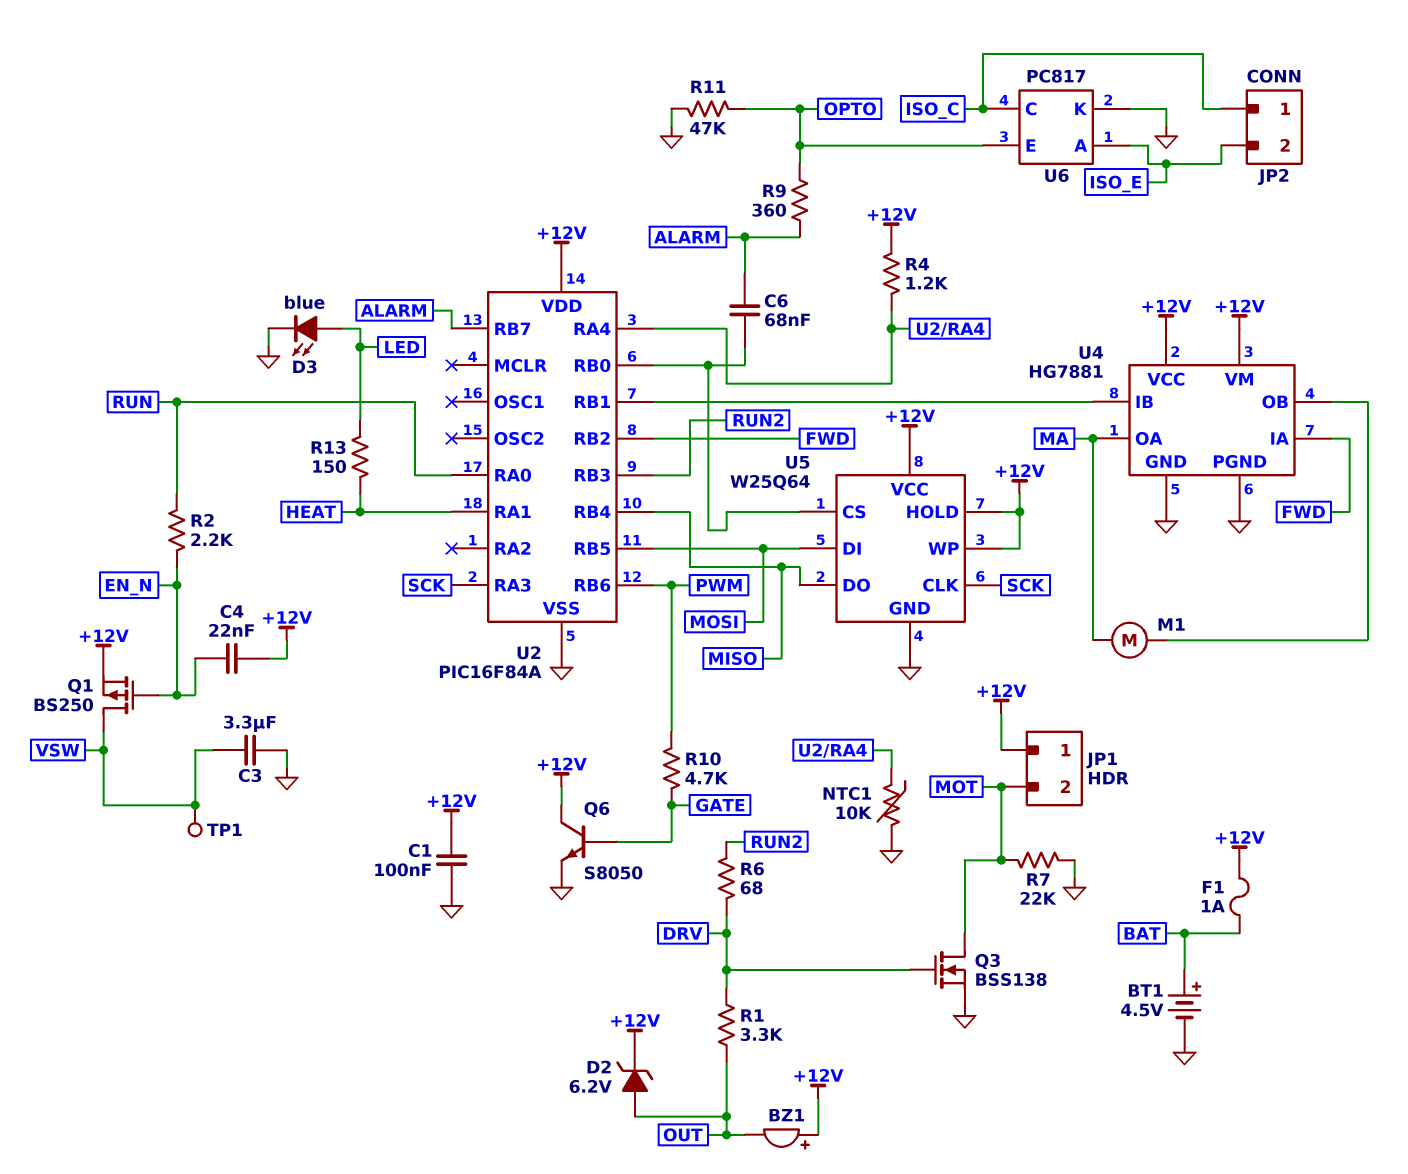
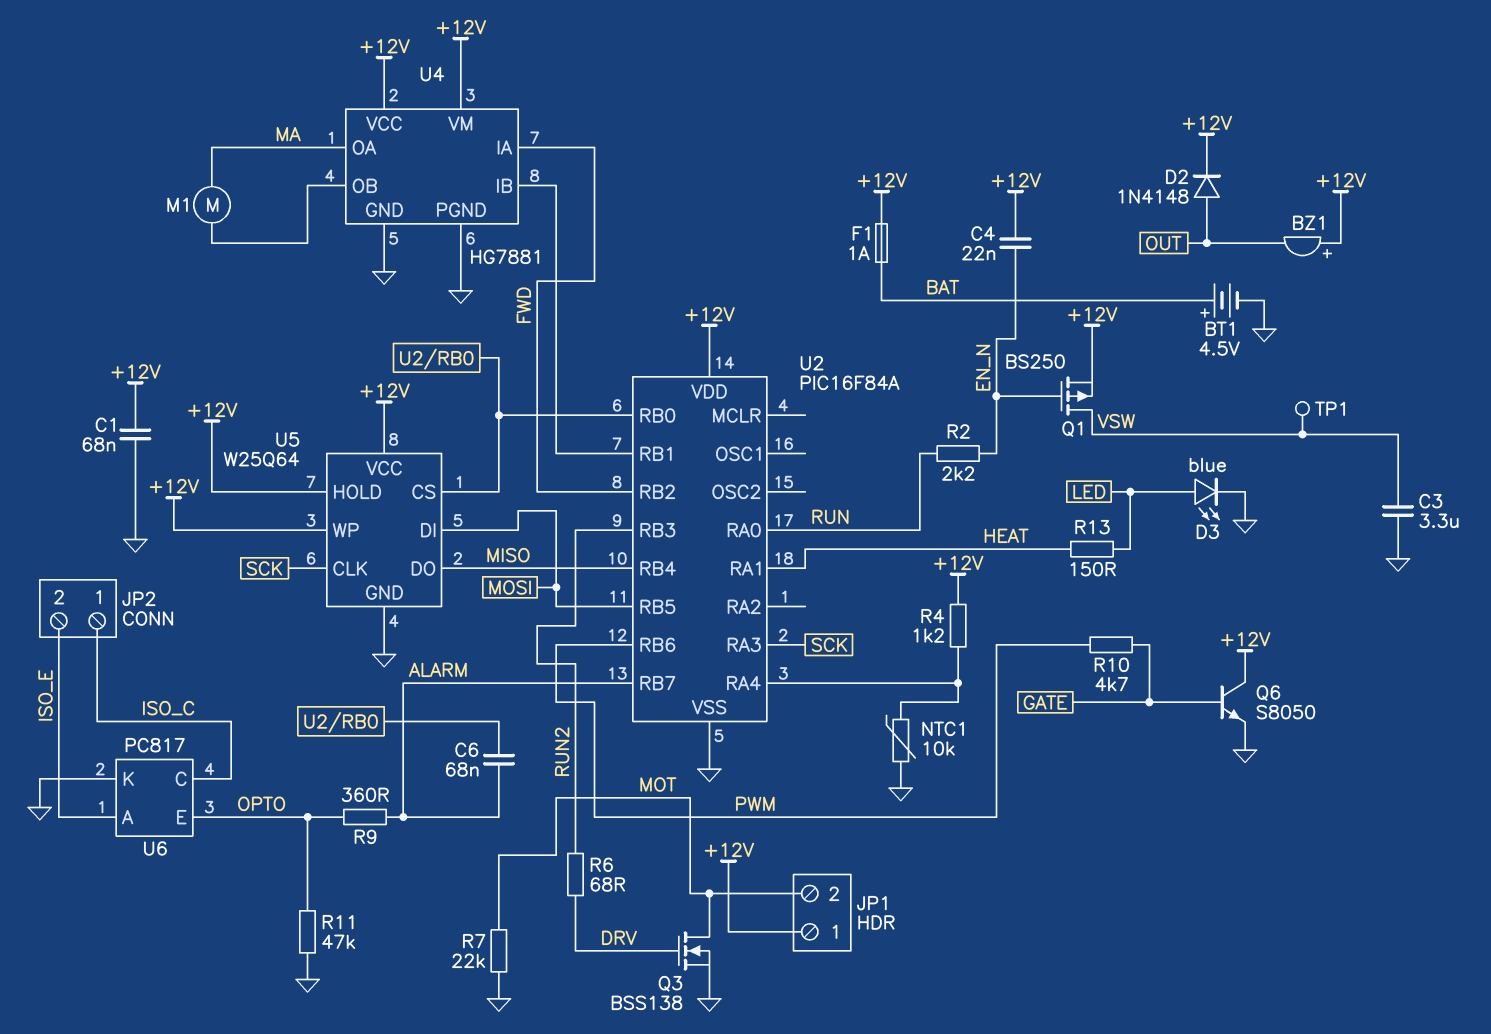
C1: 100nF (+12V, GND) -> 68nF (+12V, GND)
D2: zener 6.2V (A OUT, K +12V) -> diode 1N4148 (A OUT, K +12V)
R1: 3.3k (DRV, OUT) -> none

